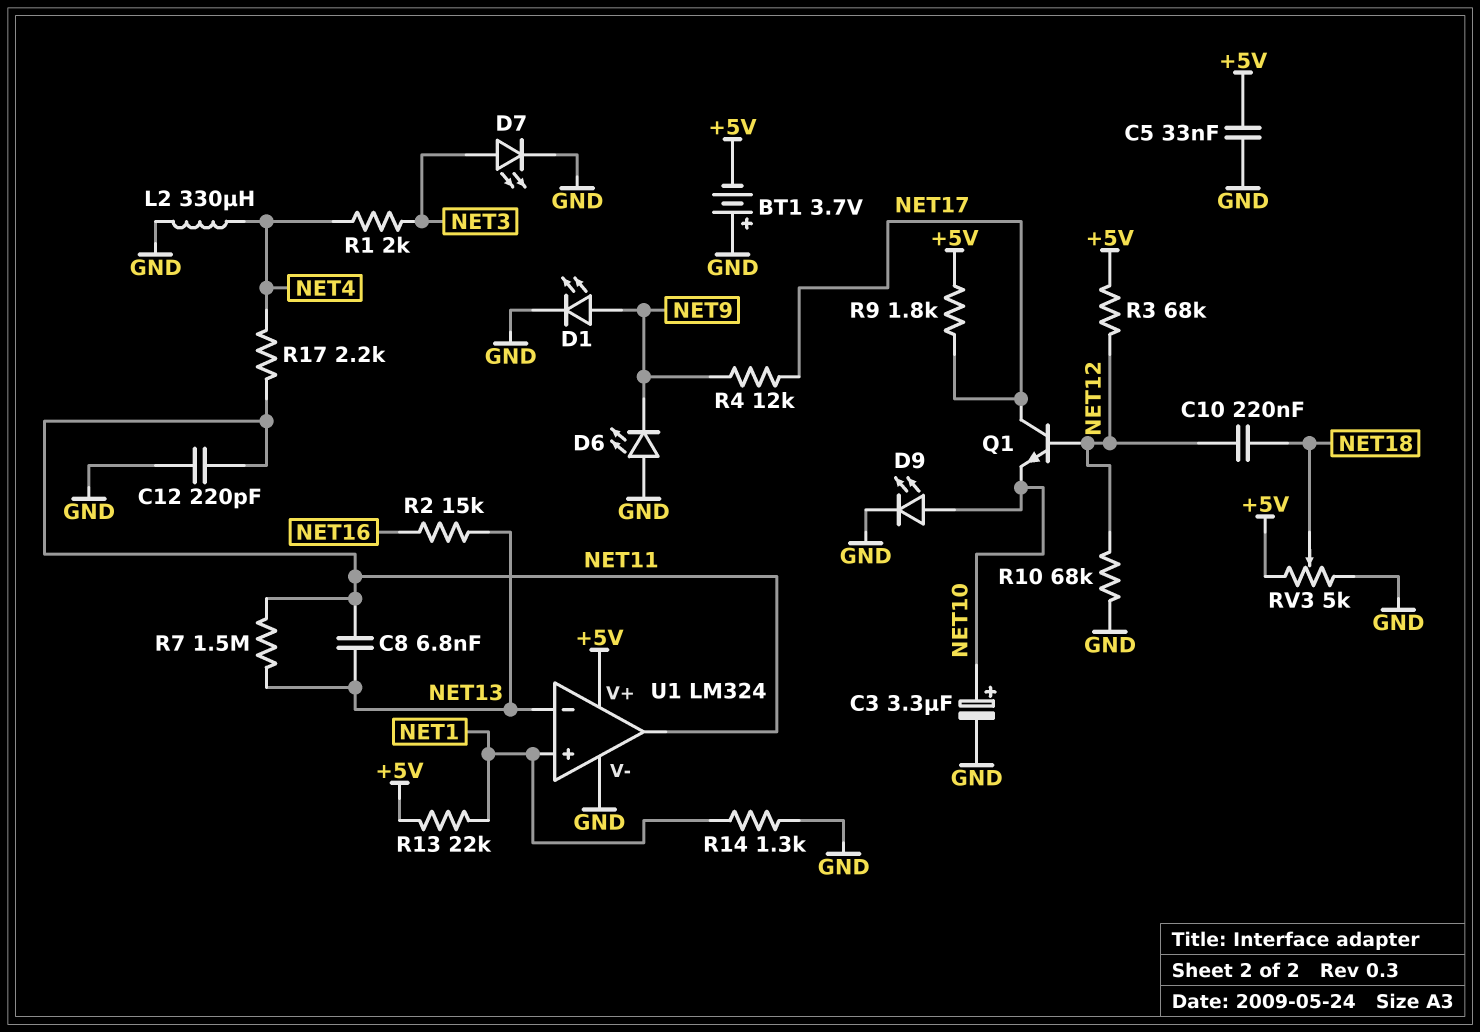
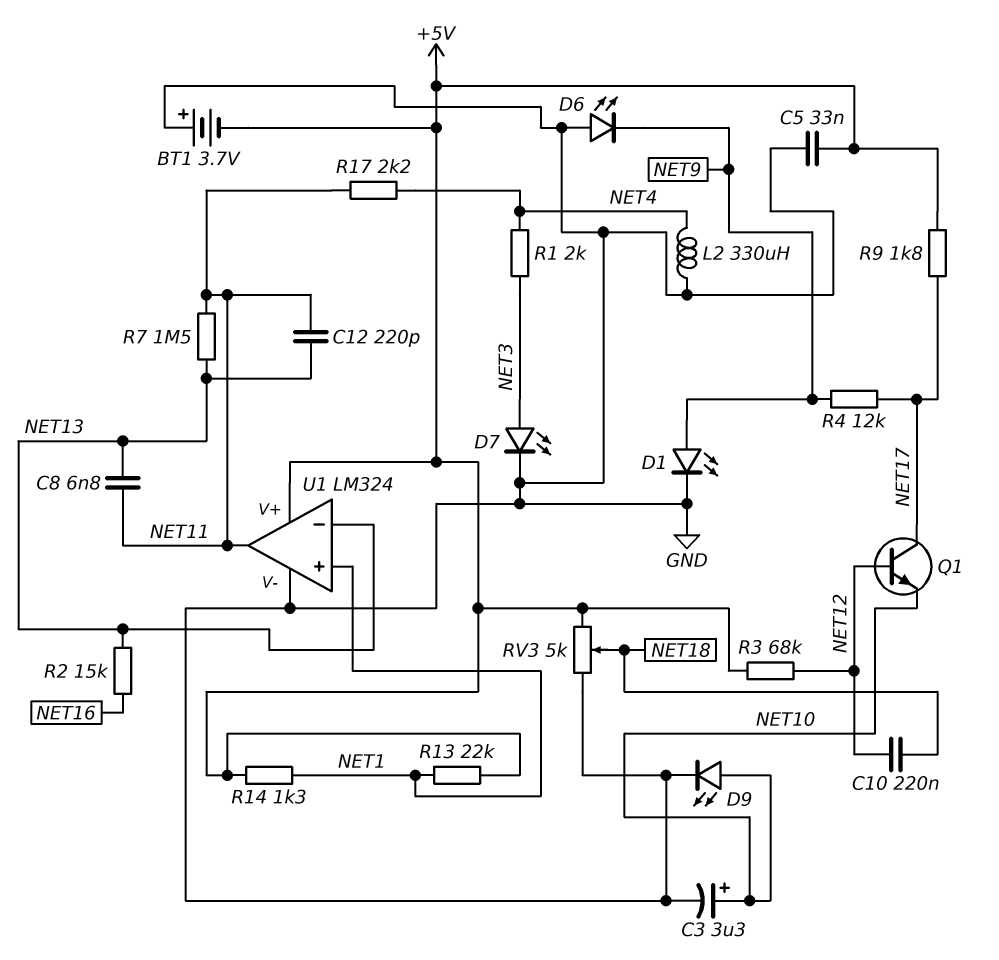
C12: 220pF (GND, NET11) -> 220pF (NET11, NET13)
R10: 68k (GND, NET12) -> none
R14: 1.3k (GND, NET1) -> 1.3k (+5V, NET1)

